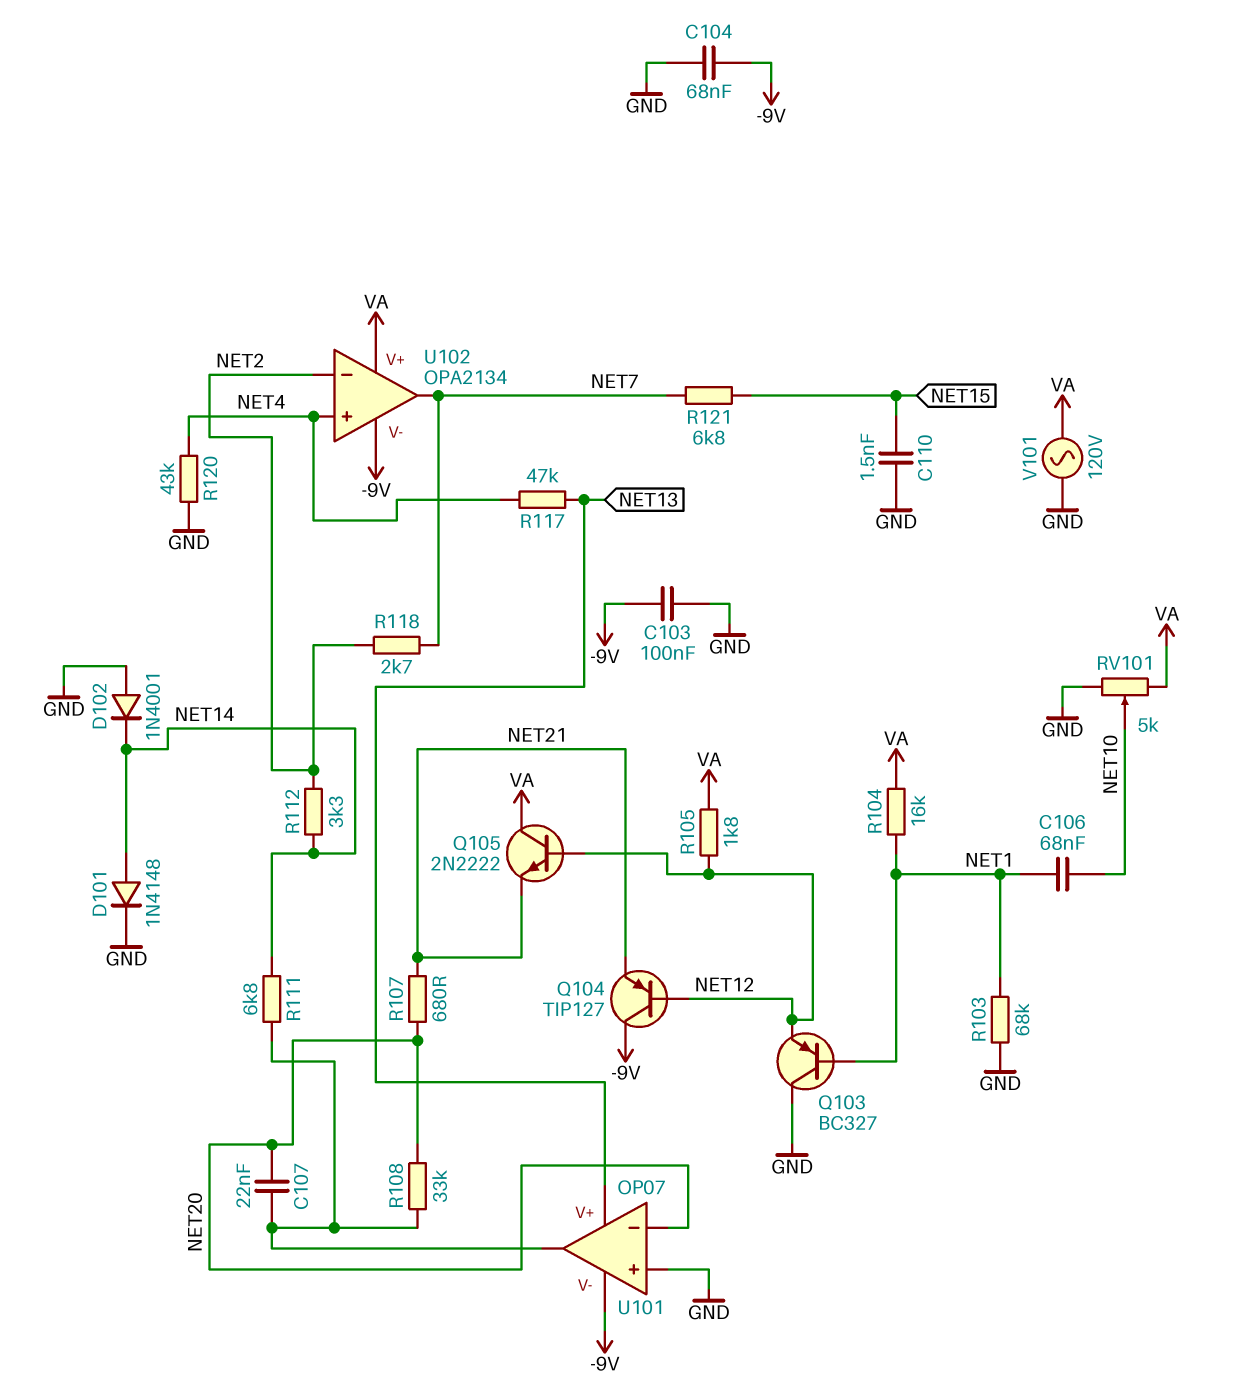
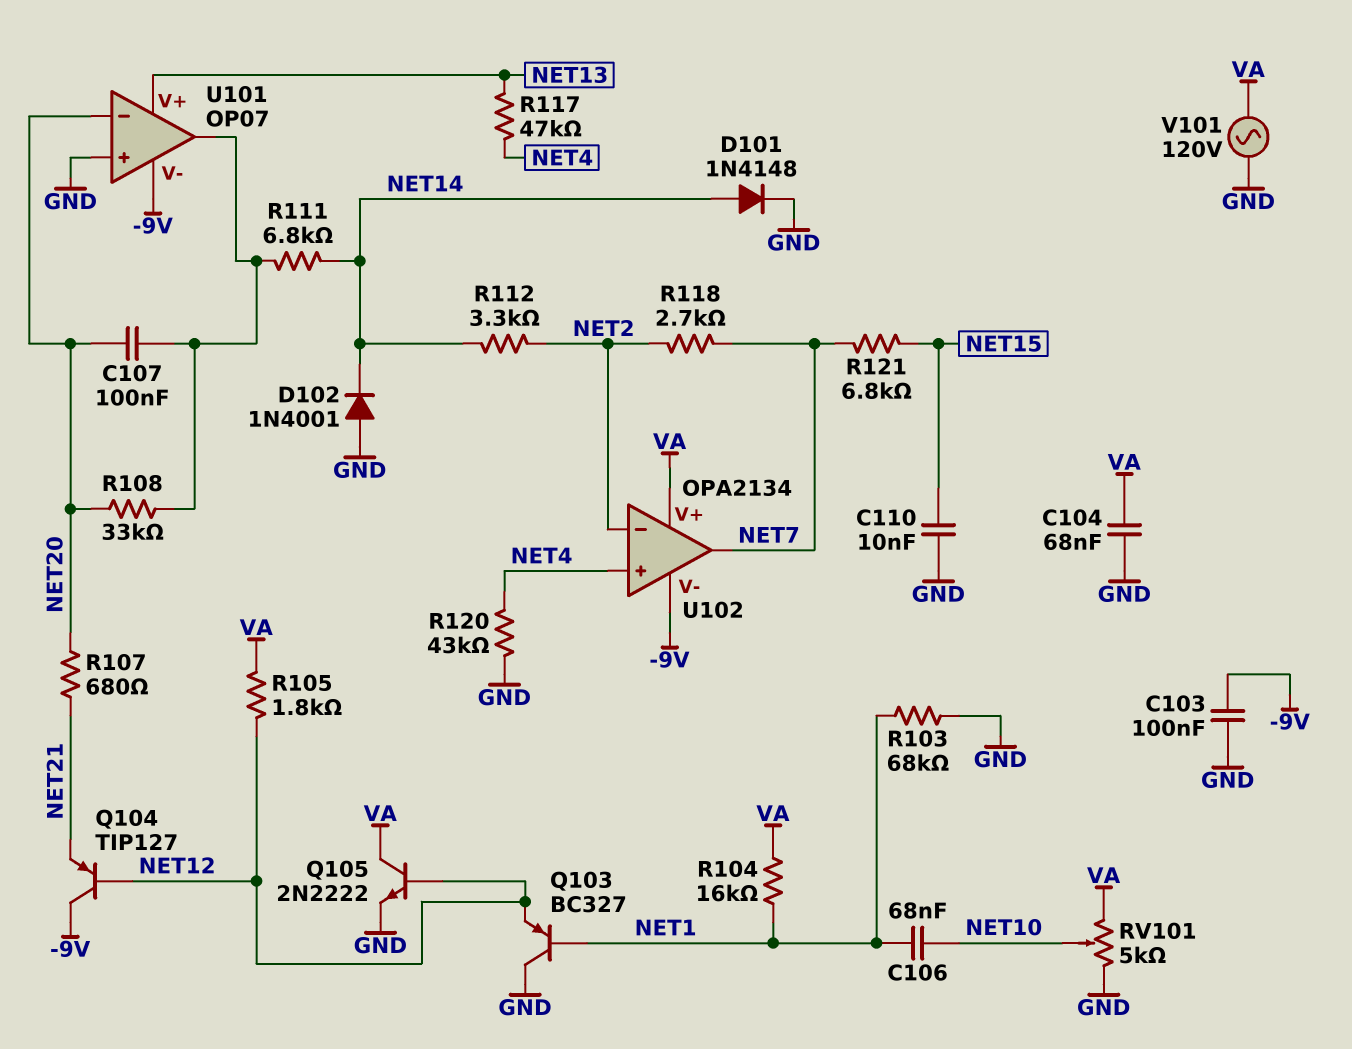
C104: 68nF (-9V, GND) -> 68nF (GND, VA)
C107: 22nF (NET20, U101/out) -> 100nF (NET20, U101/out)
C110: 1.5nF (GND, NET15) -> 10nF (GND, NET15)
Q105: NPN 2N2222 (B NET12, C VA, E NET21) -> NPN 2N2222 (B NET12, C VA, E GND)

